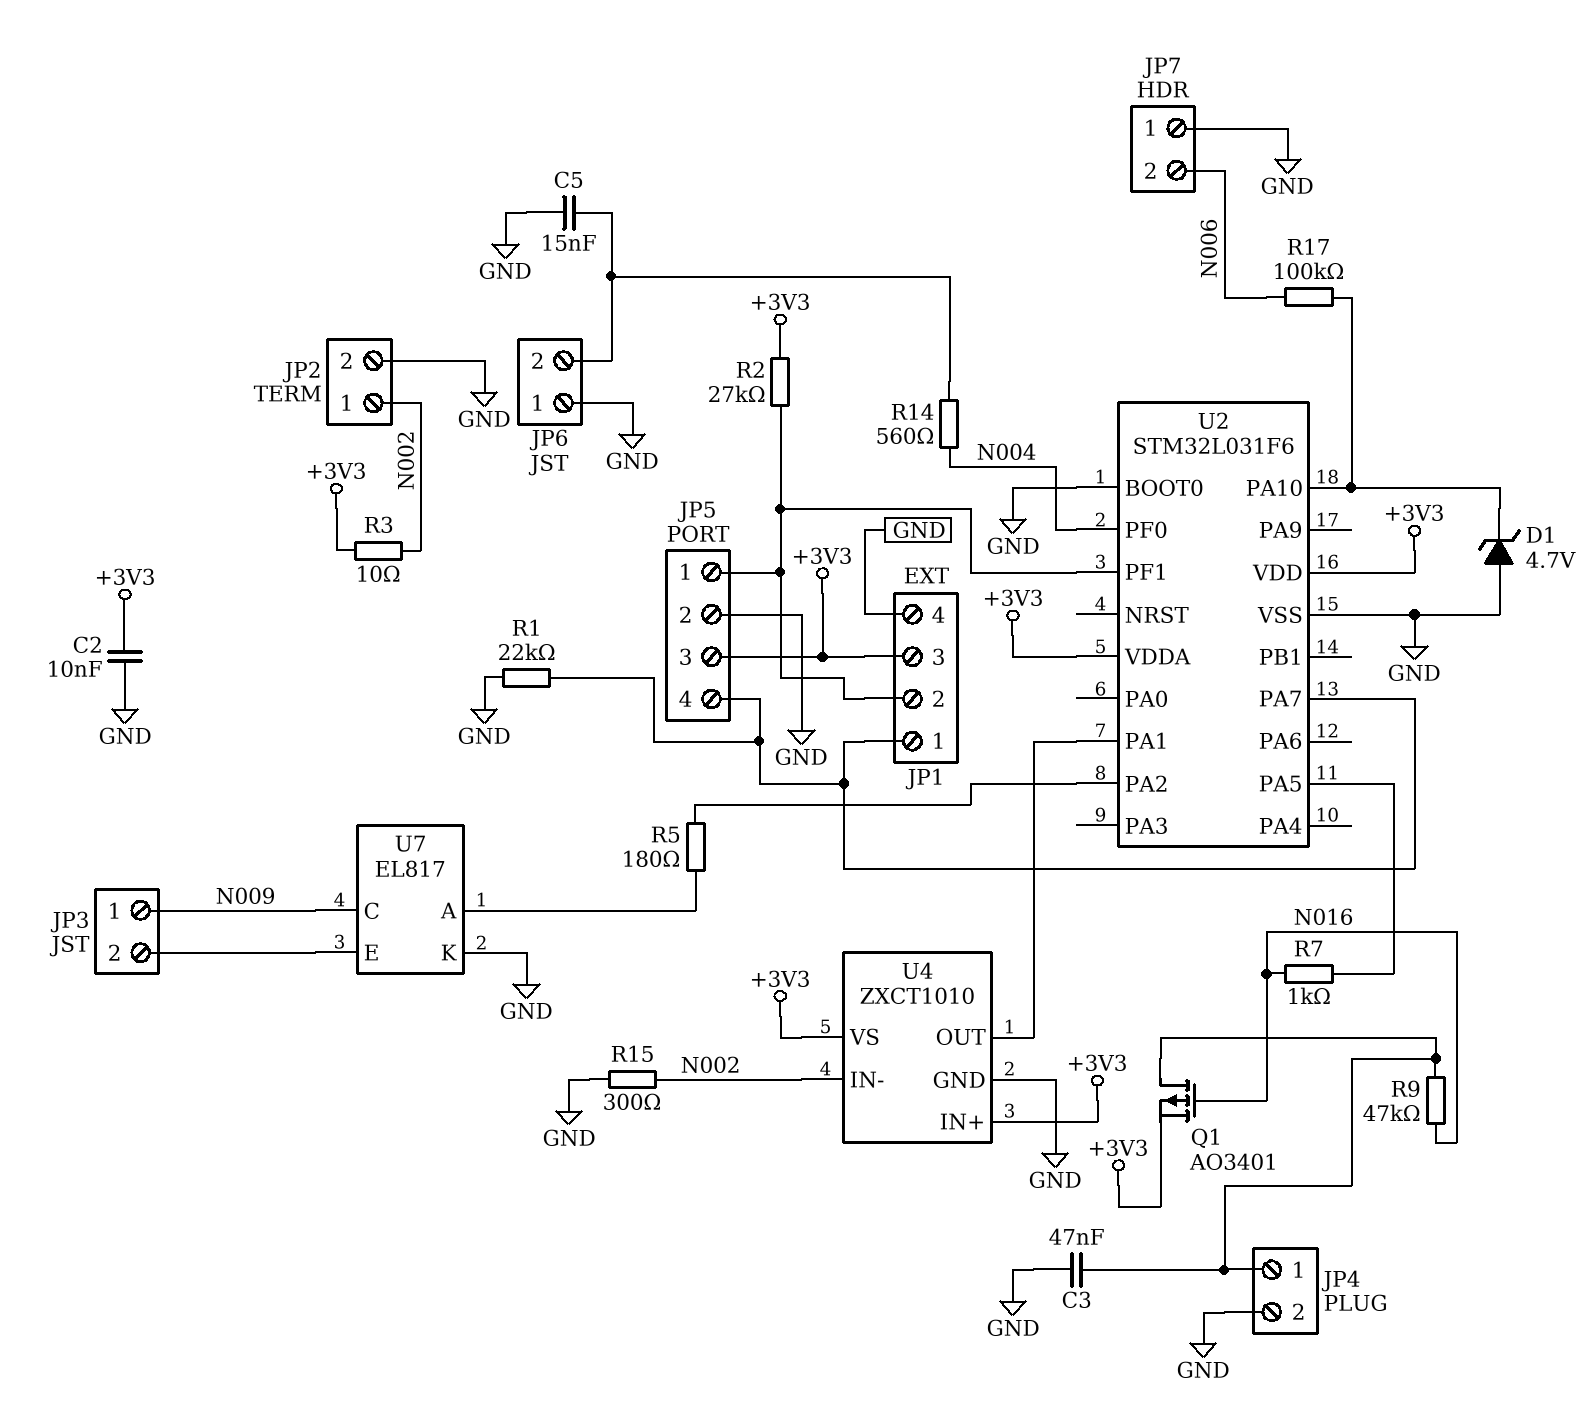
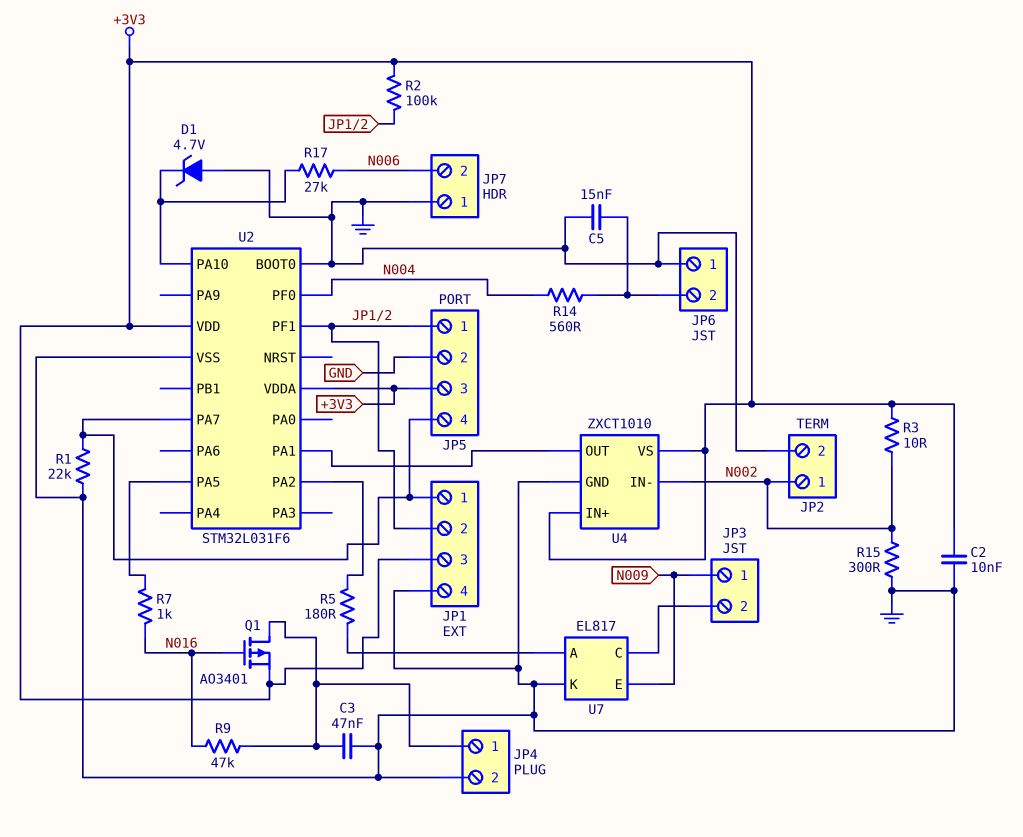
R2: 27k (+3V3, JP1/2) -> 100k (+3V3, JP1/2)
R17: 100k (N006, U2/PA10) -> 27k (N006, U2/PA10)
U7 pin C: N009 -> JP3/2
U7 pin E: JP3/2 -> N009

